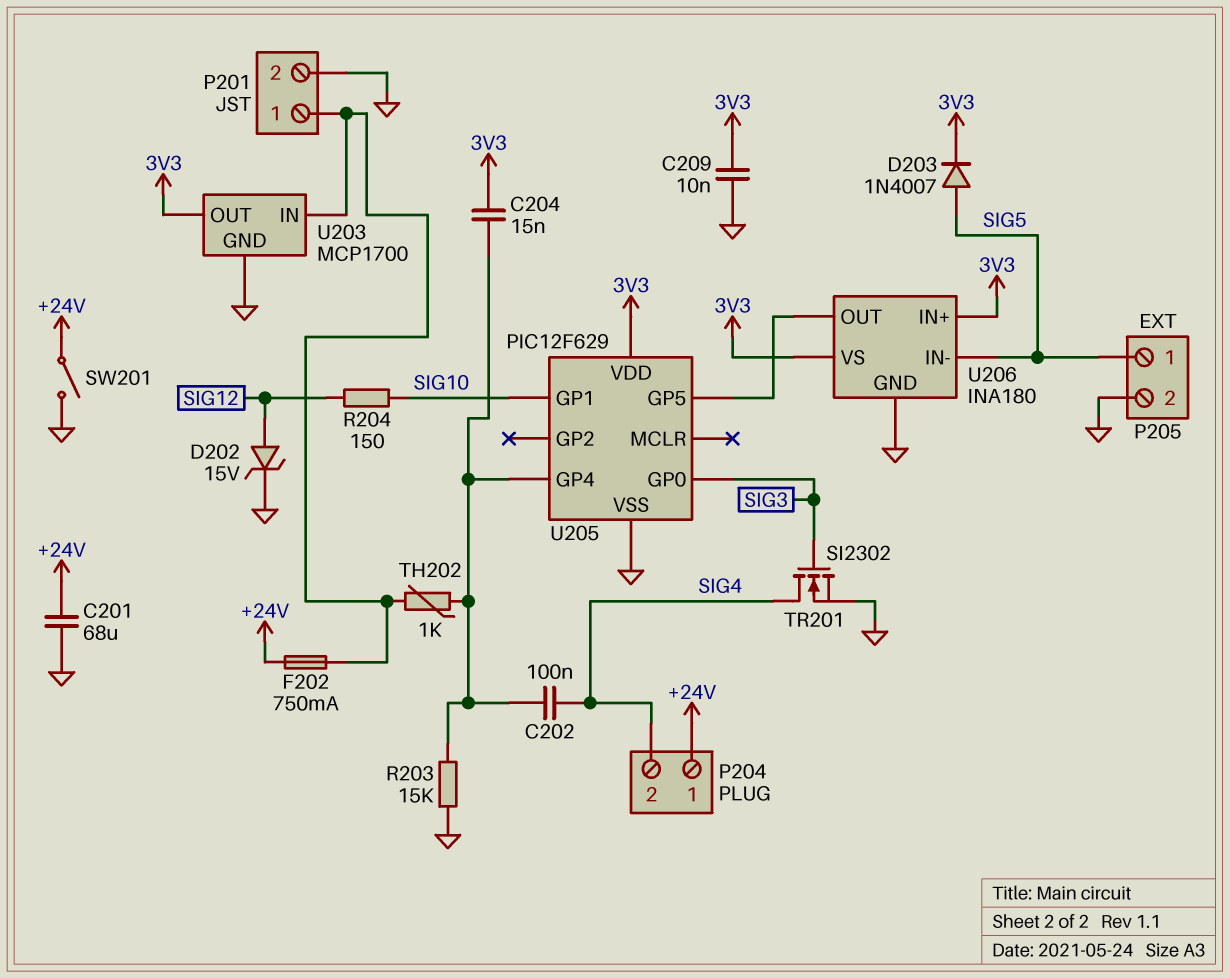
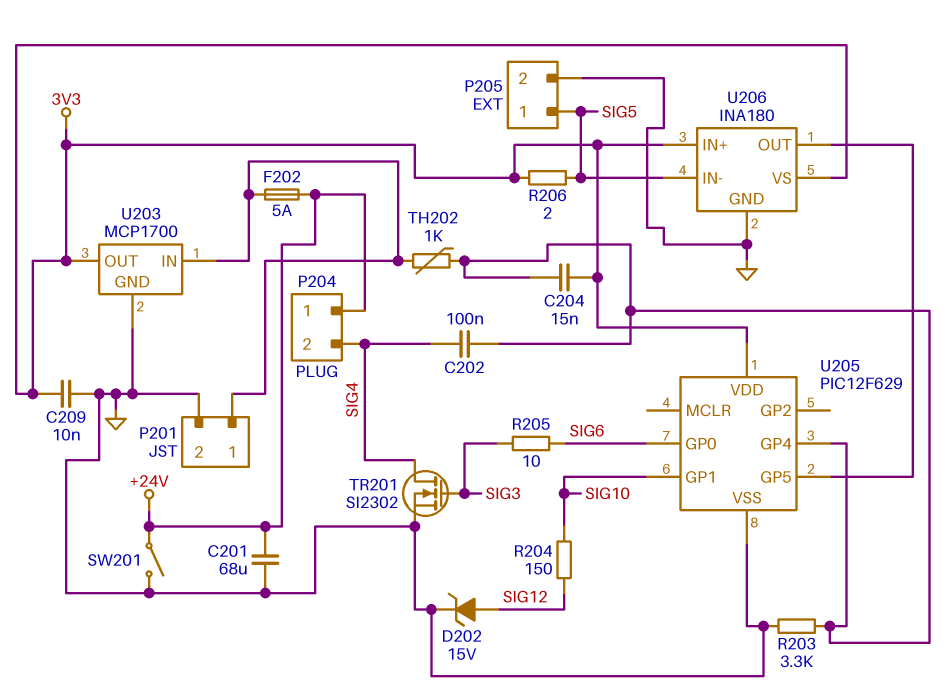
D203: diode 1N4007 (A SIG5, K 3V3) -> none
F202: 750mA (+24V, P201/1) -> 5A (+24V, P201/1)
R203: 15k (GND, U205/GP4) -> 3.3k (GND, U205/GP4)
R205: none -> 10 (SIG3, SIG6)
R206: none -> 2 (3V3, SIG5)
U205 pin GP0: SIG3 -> SIG6

